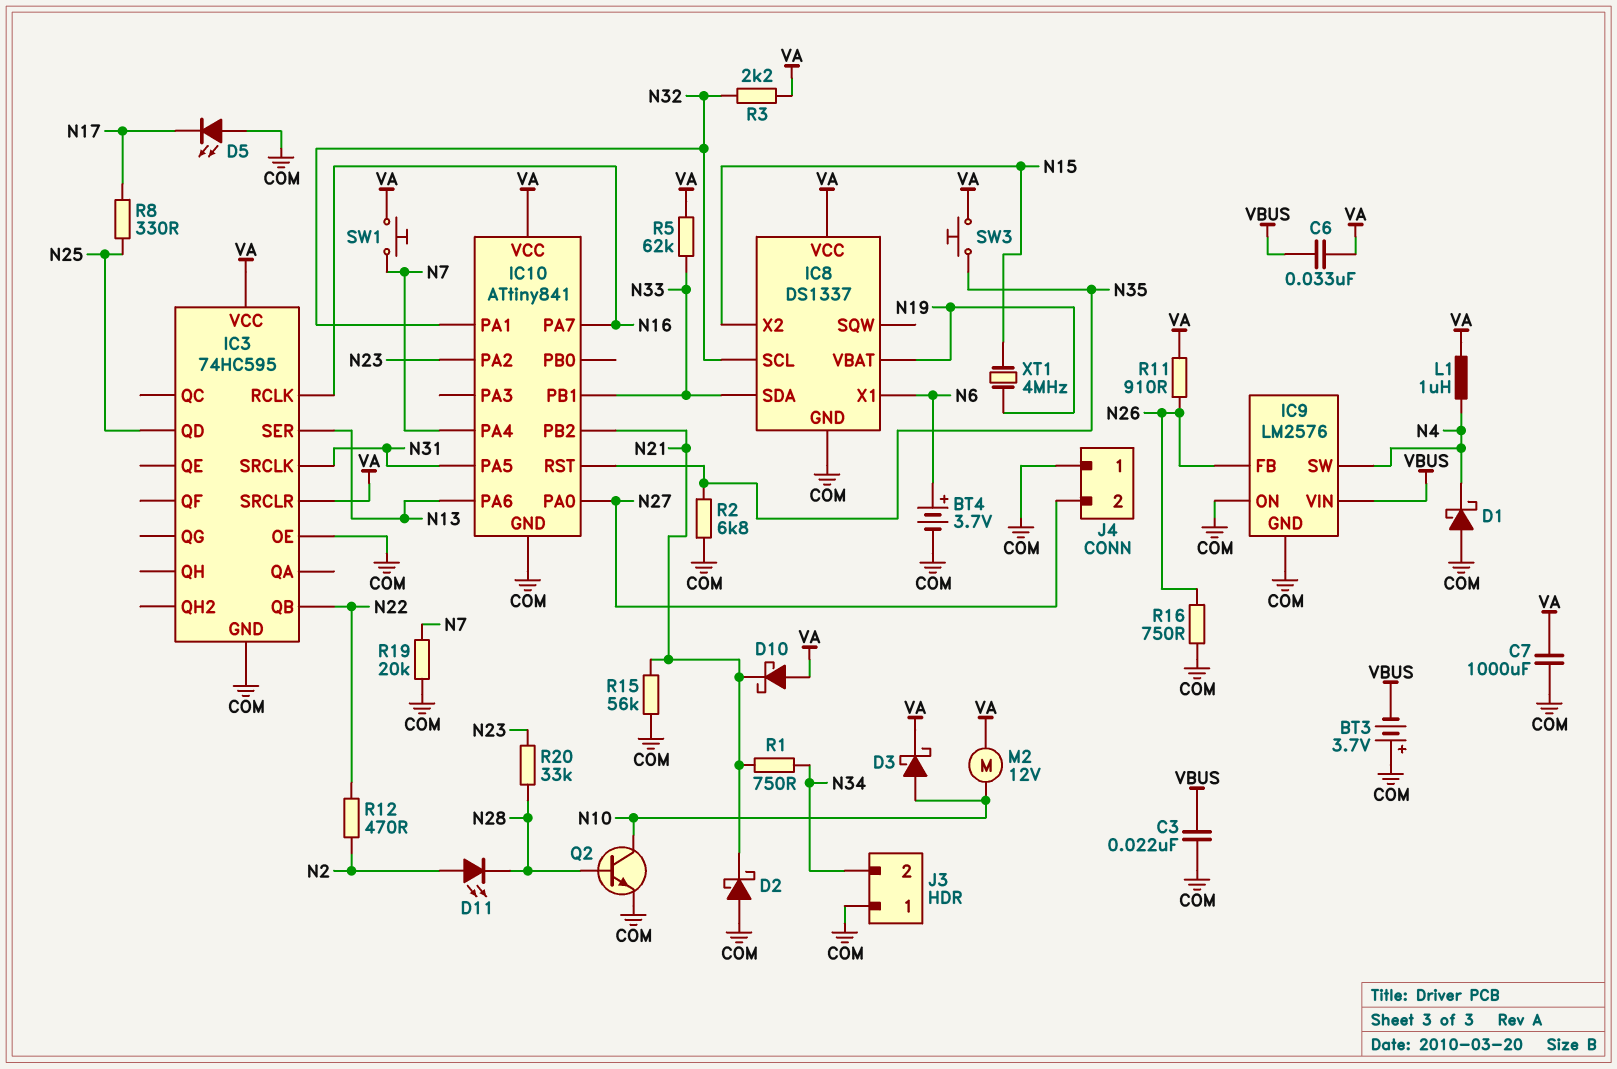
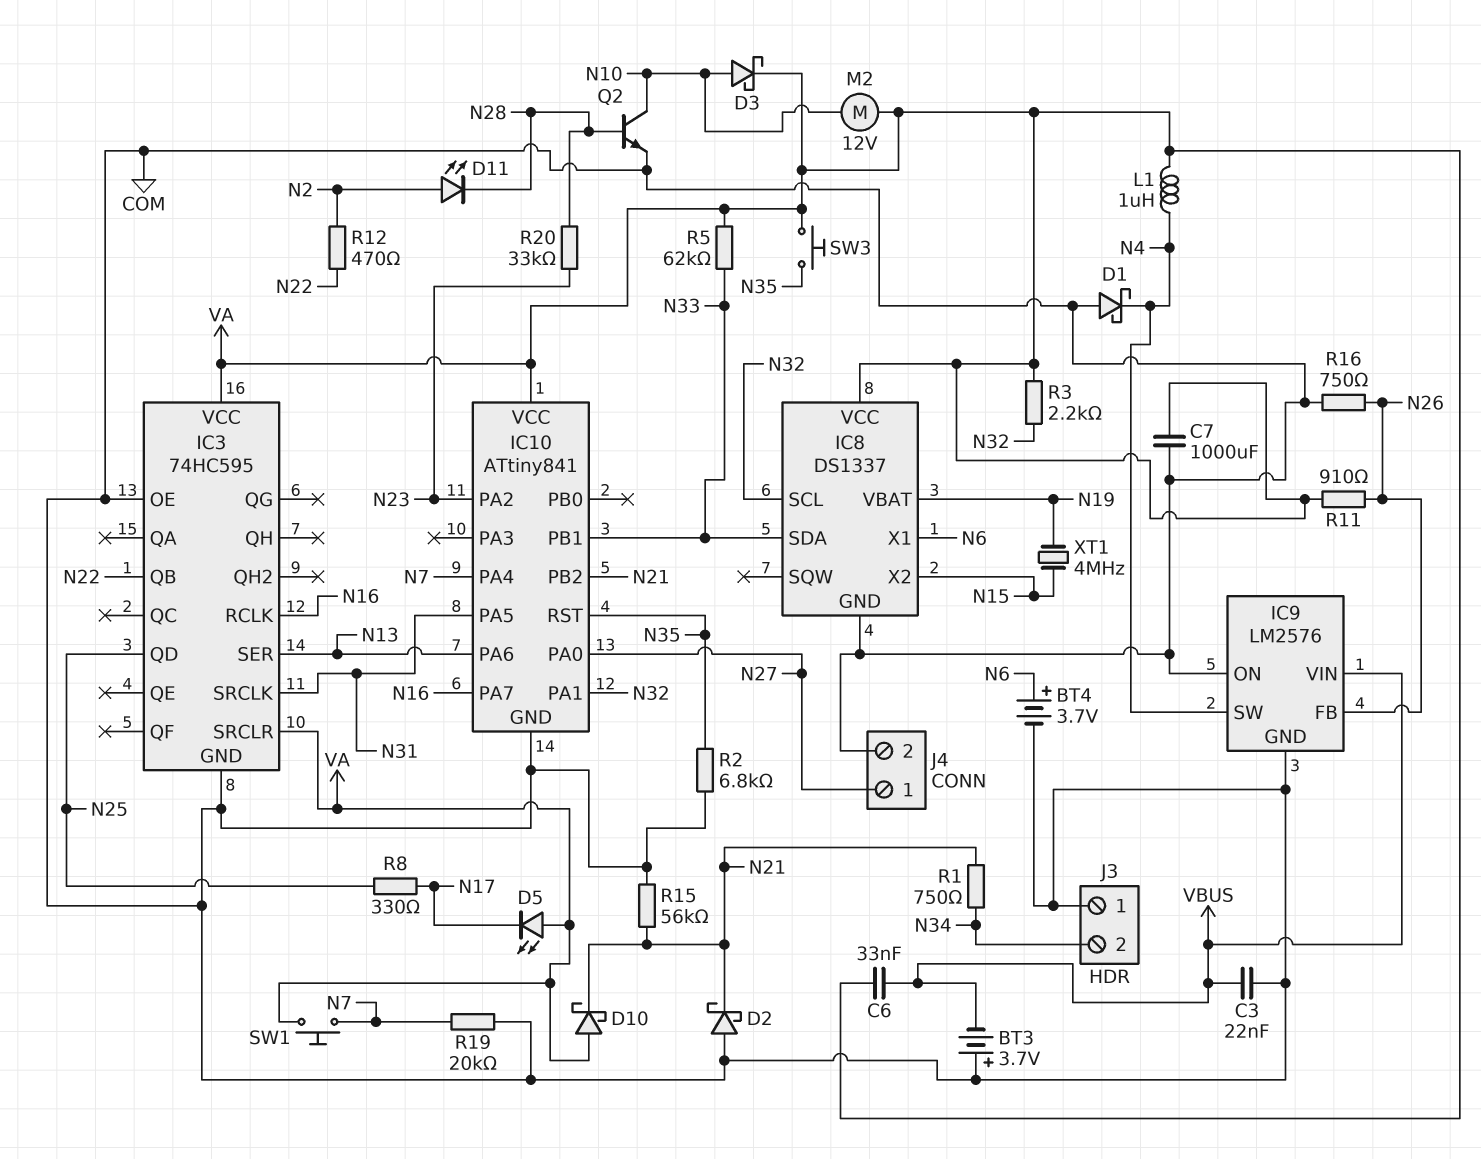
D5: LED (A COM, K N17) -> LED (A VA, K N17)
J4 pin 1: COM -> N27
J4 pin 2: N27 -> COM

